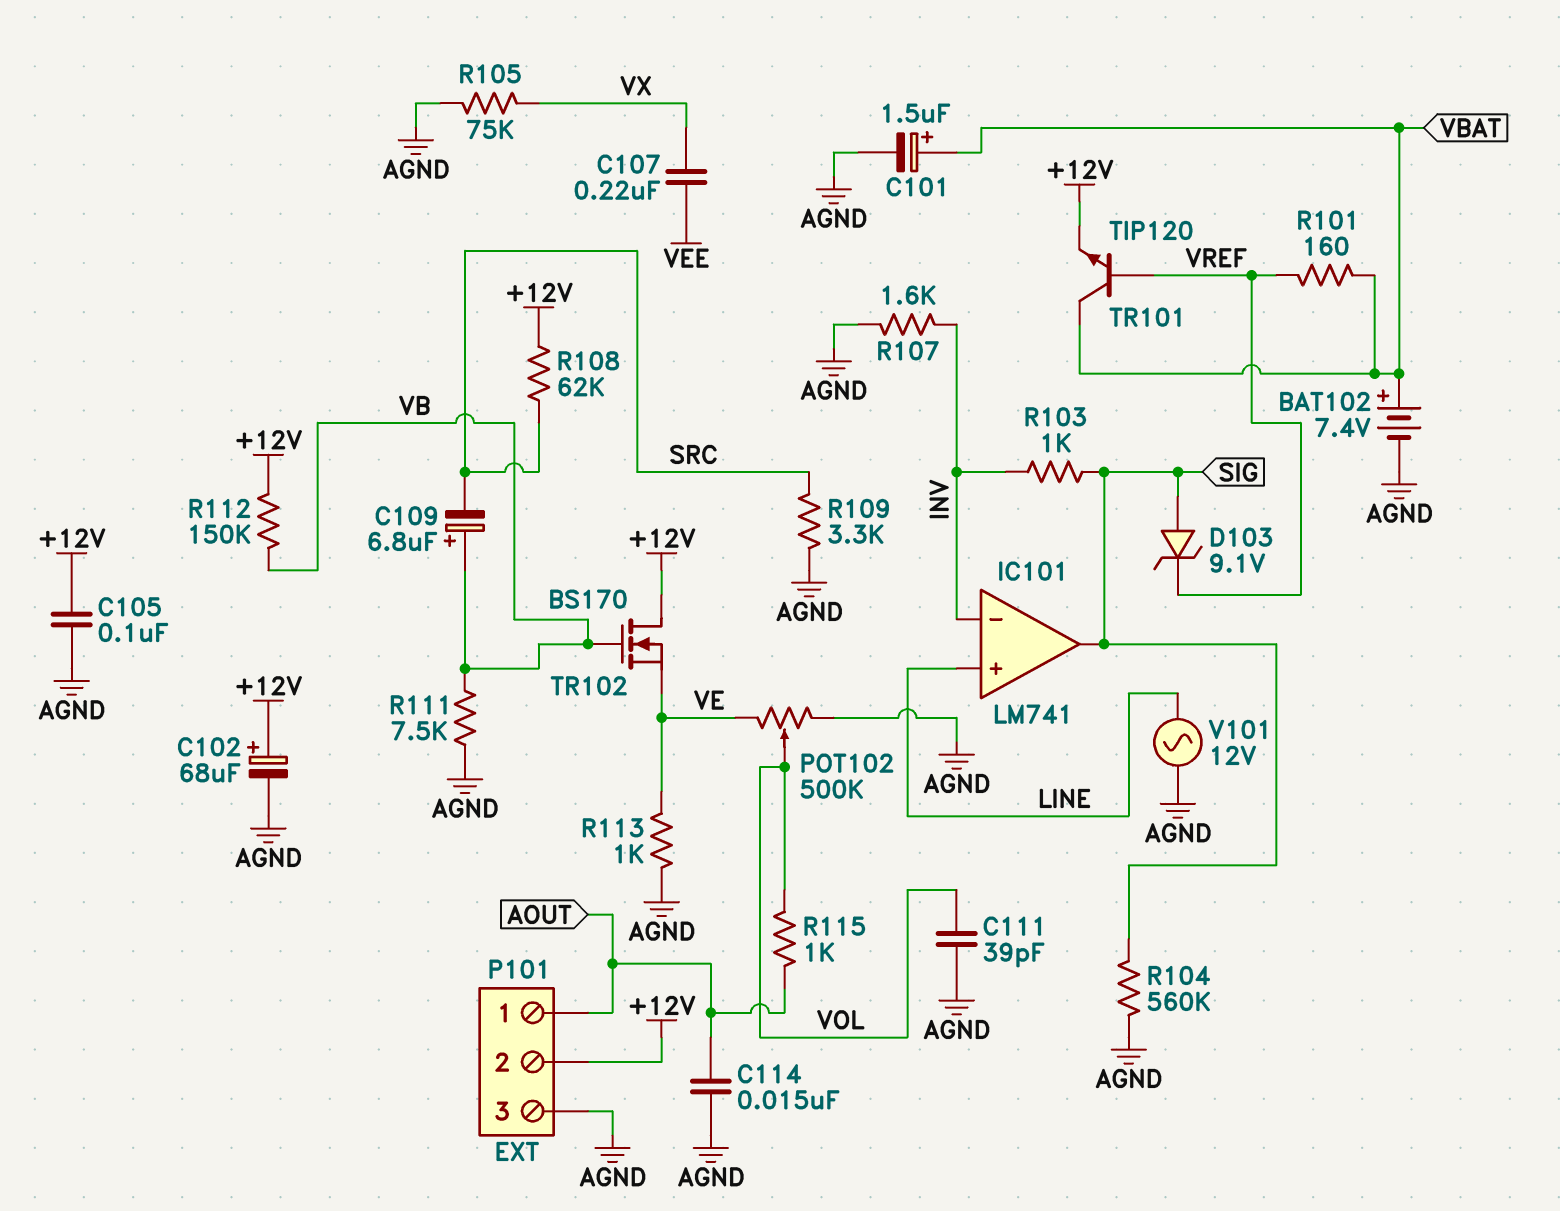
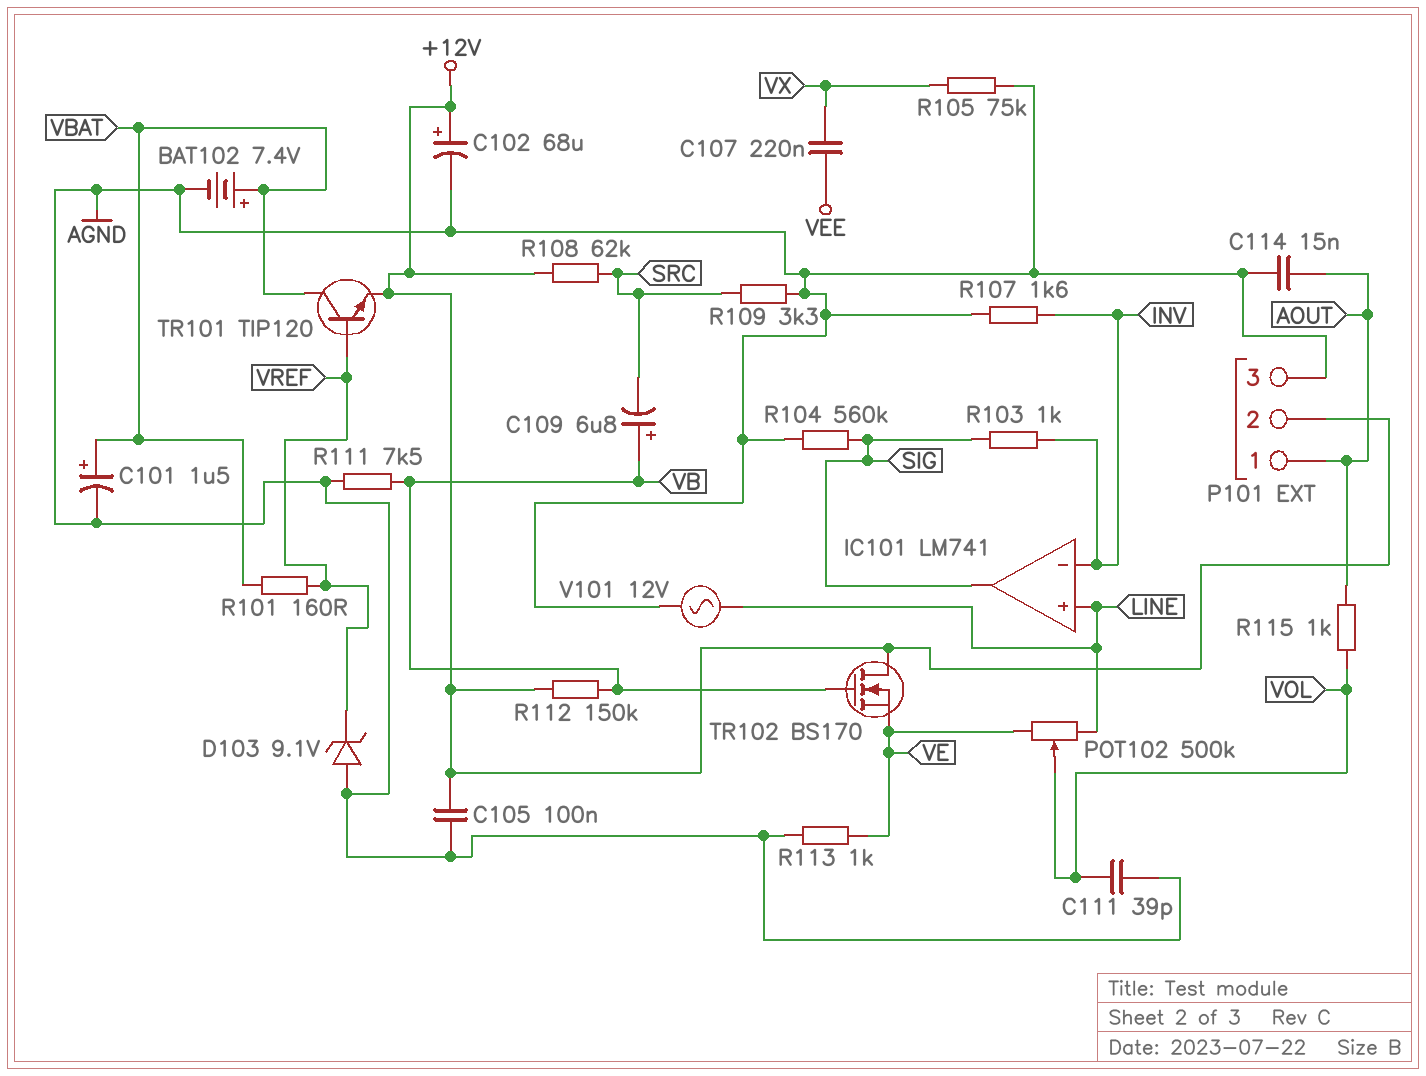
D103: zener 9.1V (A SIG, K VREF) -> zener 9.1V (A AGND, K VREF)
POT102: 500k (AGND, VE, wiper VOL) -> 500k (LINE, VE, wiper VOL)

